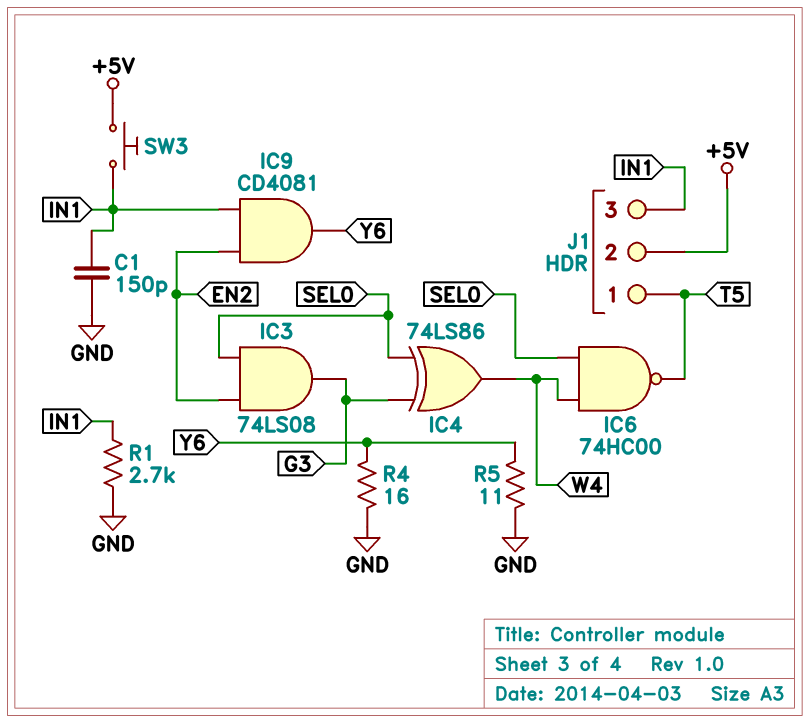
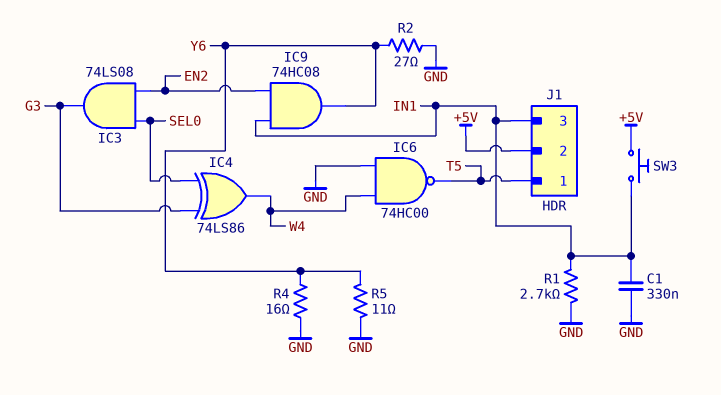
C1: 150pF (GND, IN1) -> 330nF (GND, IN1)
IC6: NAND 74HC00 (in SEL0, in W4, out T5) -> NAND 74HC00 (in GND, in W4, out T5)
IC9: AND CD4081 (in EN2, in IN1, out Y6) -> AND 74HC08 (in EN2, in IN1, out Y6)
R2: none -> 27 (GND, Y6)

